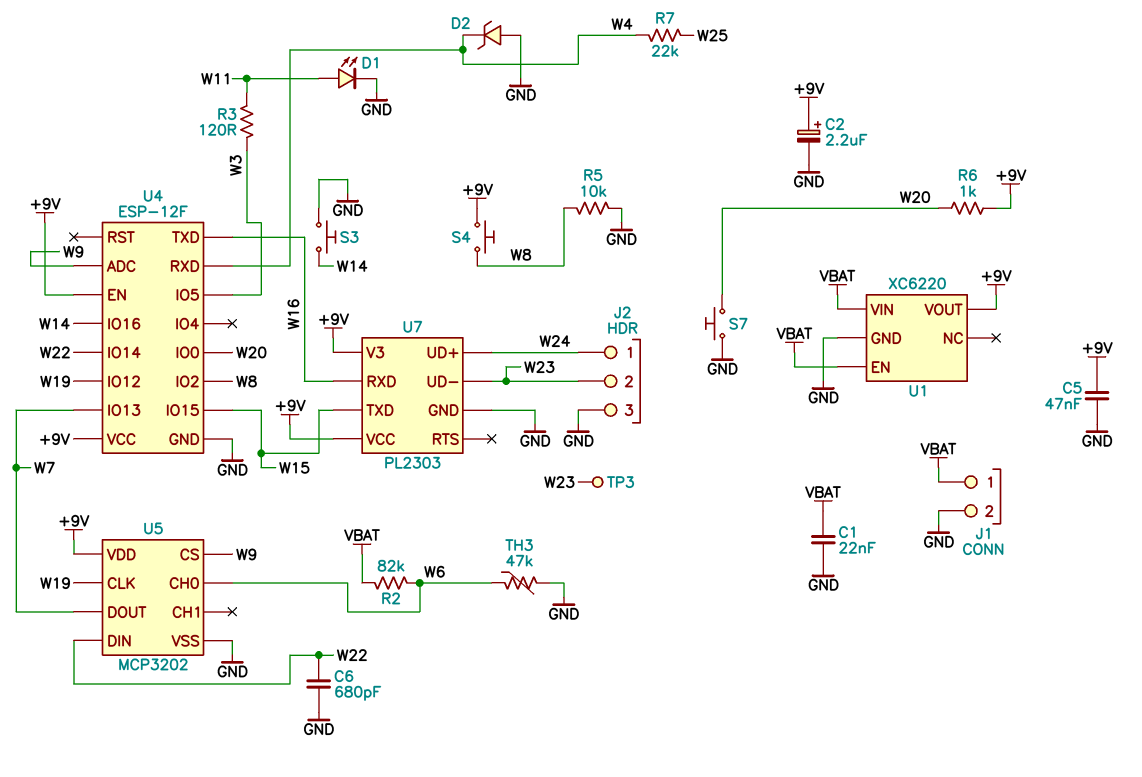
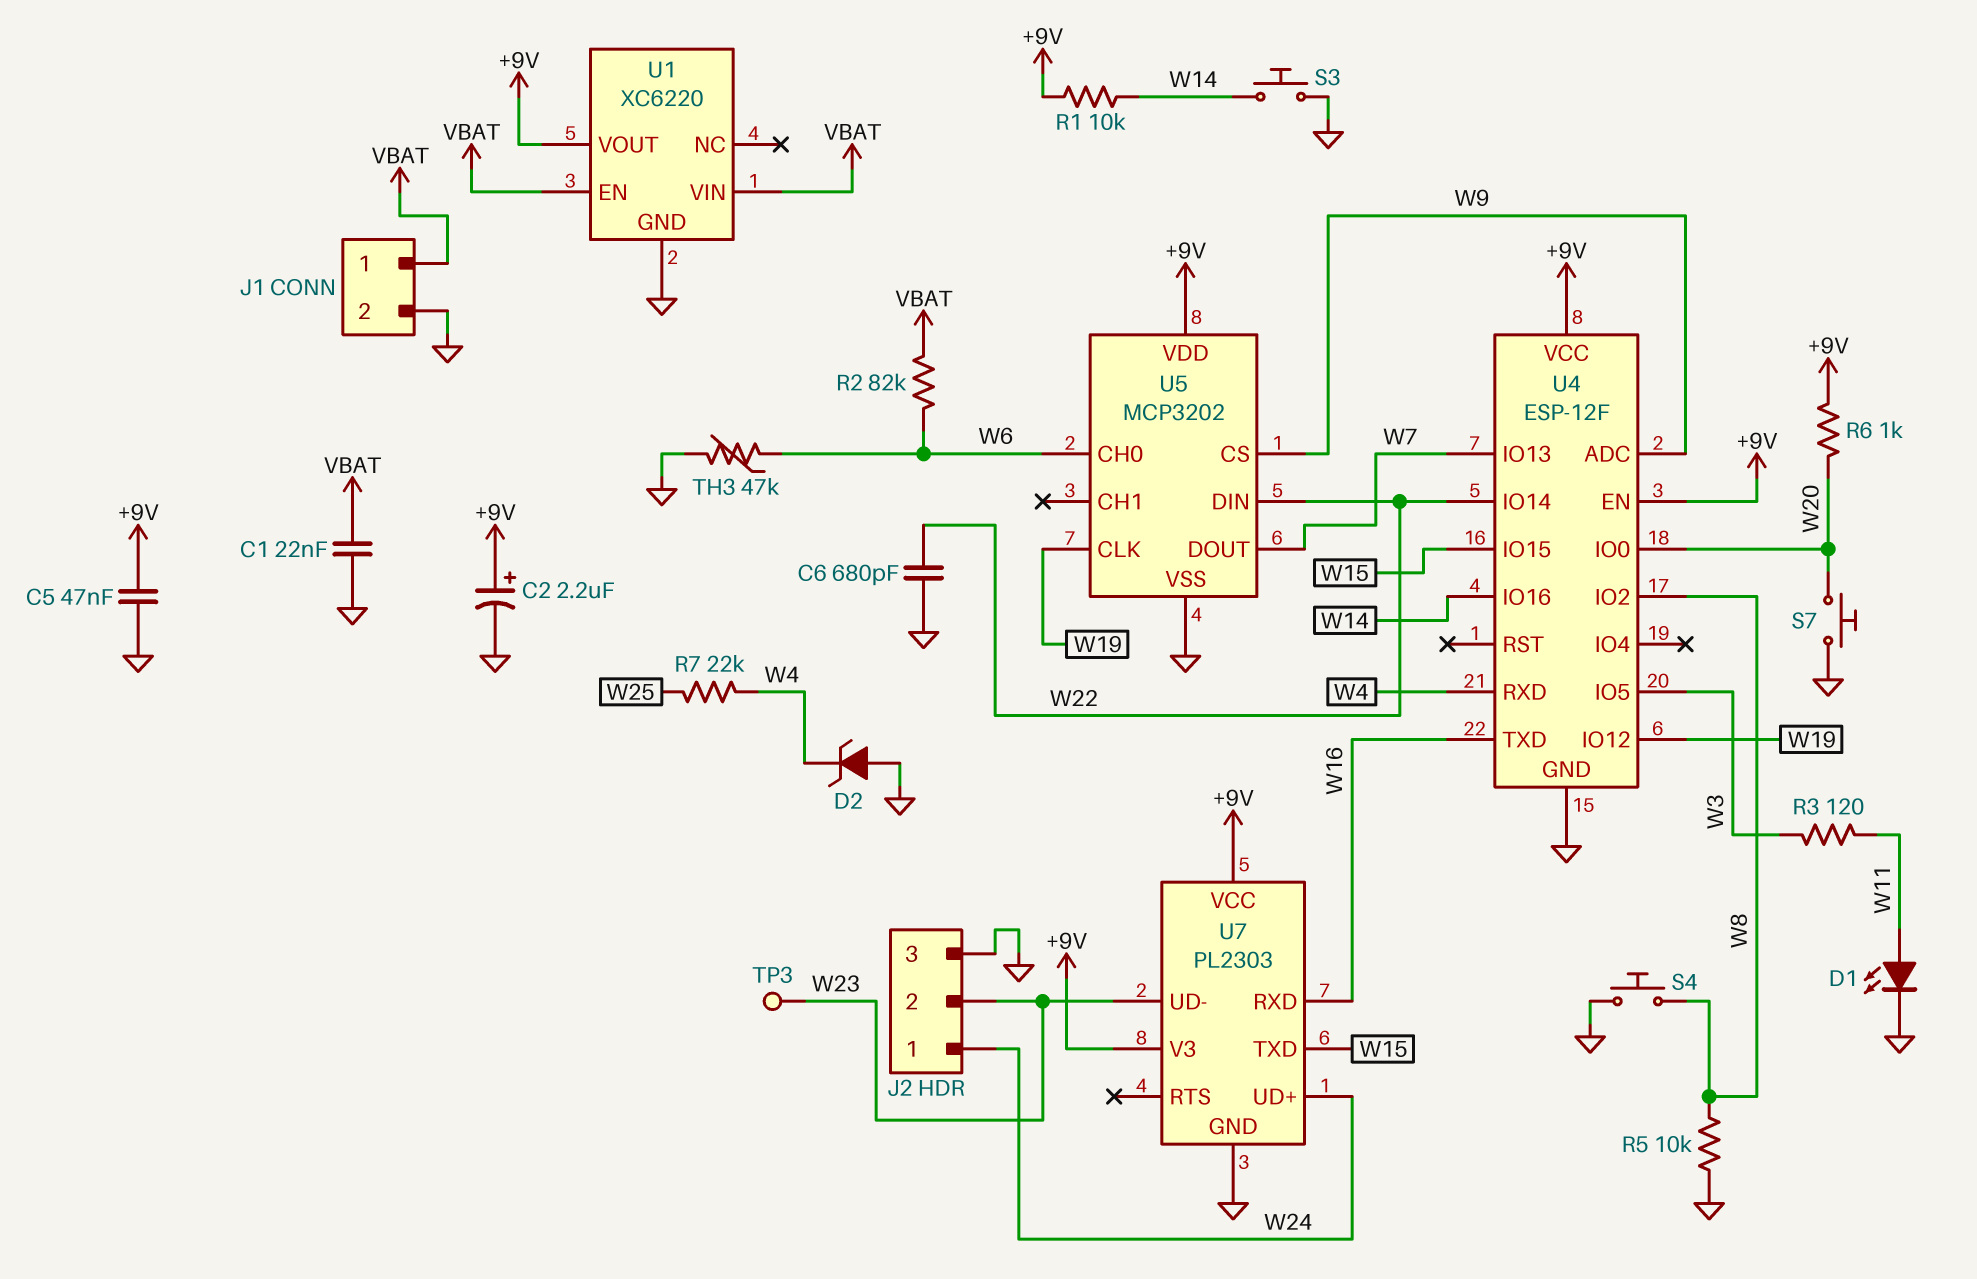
R1: none -> 10k (+9V, W14)
S4: button (+9V, W8) -> button (GND, W8)

